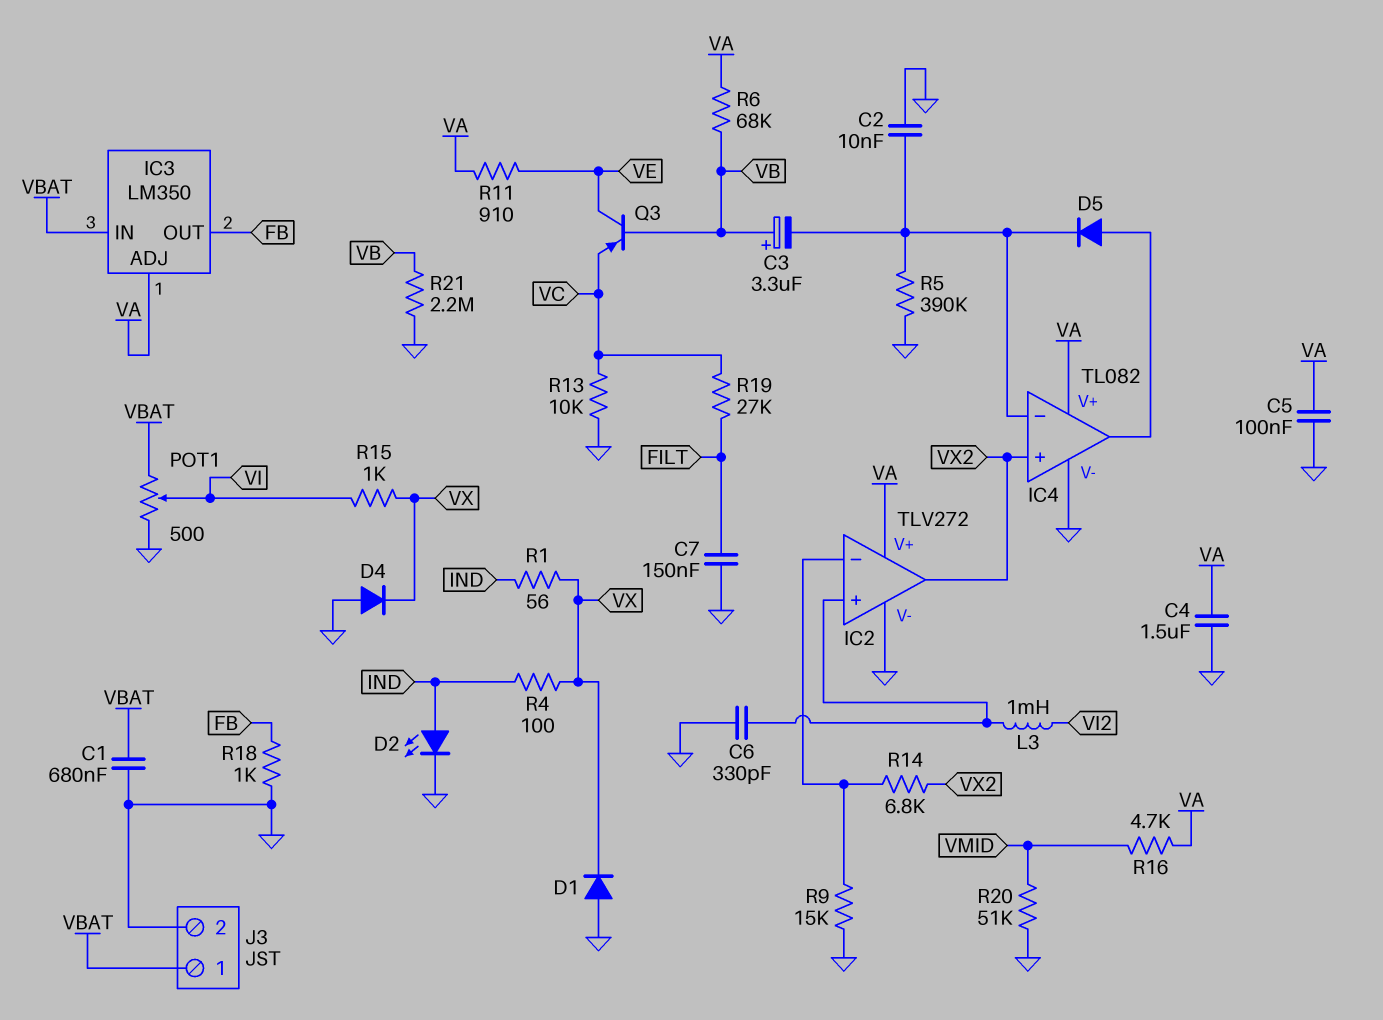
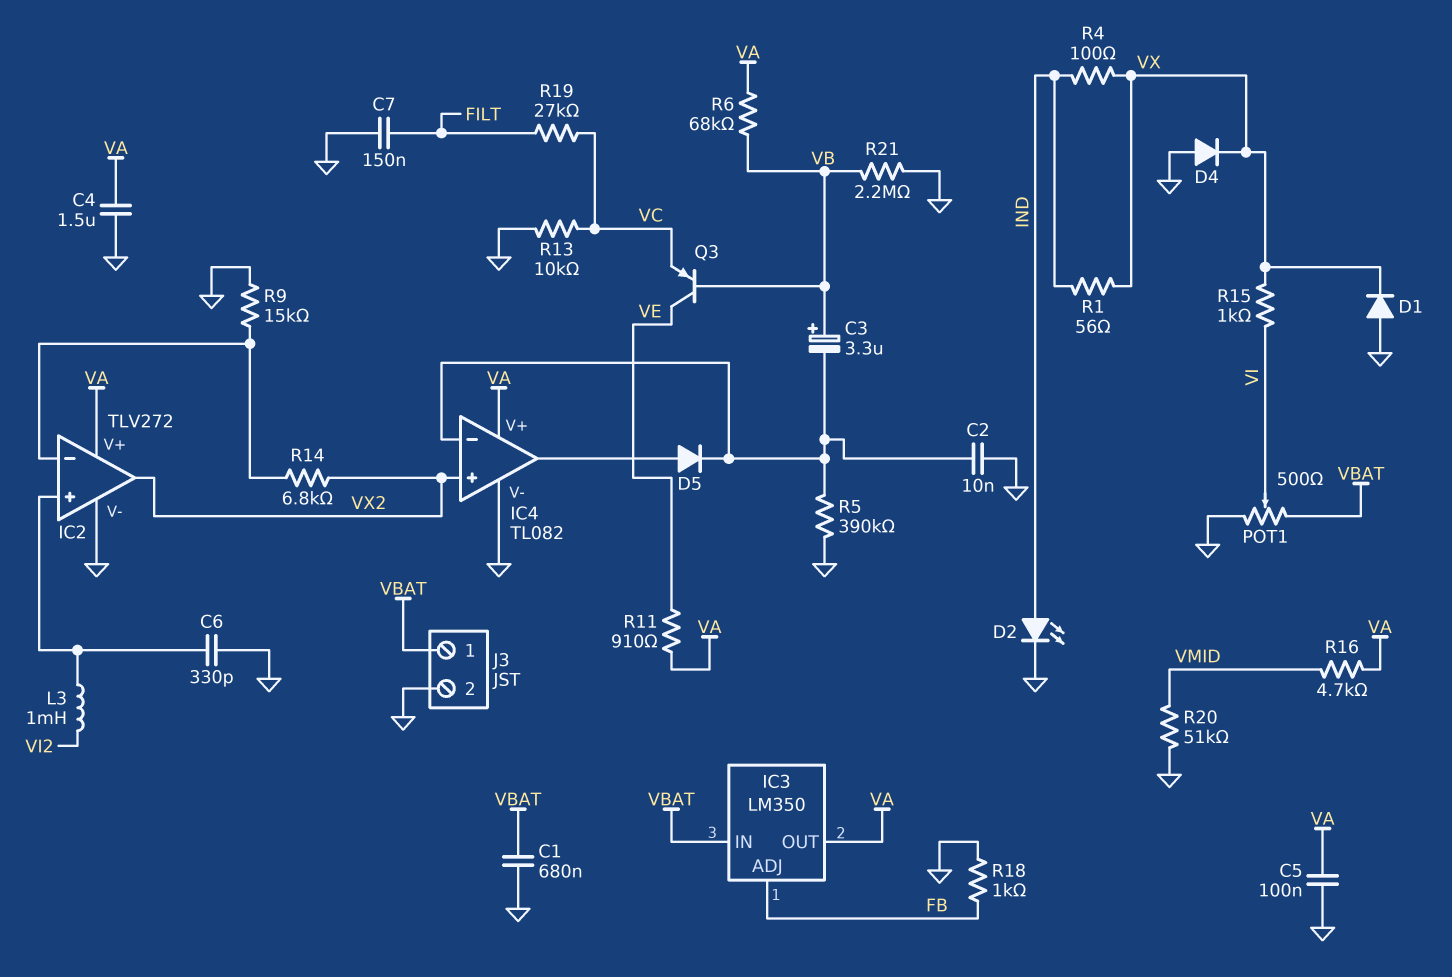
IC3 pin ADJ: VA -> FB
IC3 pin OUT: FB -> VA

